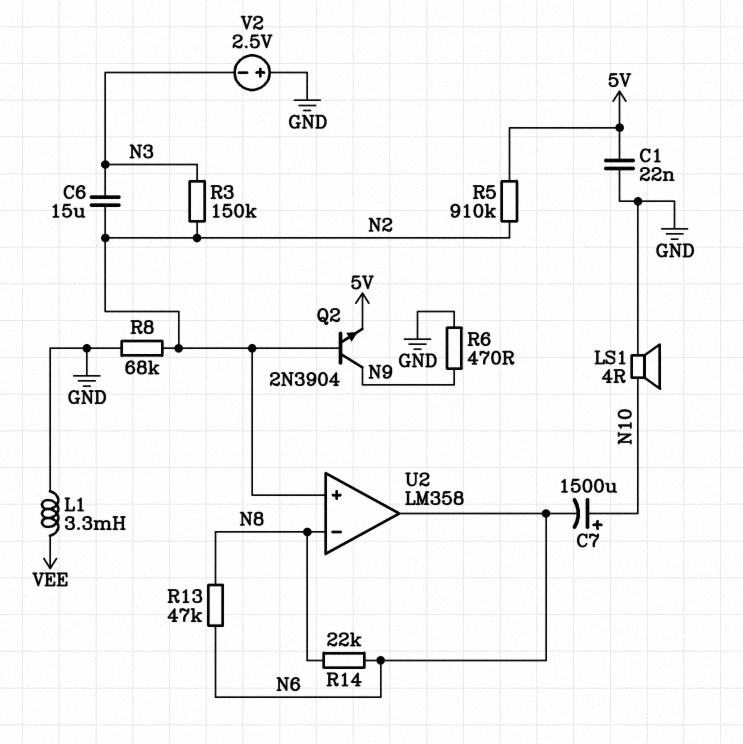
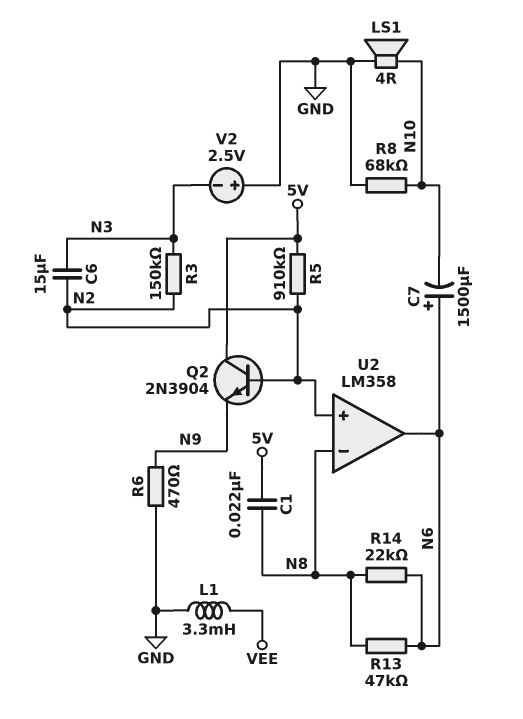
C1: 22nF (5V, GND) -> 22nF (5V, N8)
C7: 1500uF (plus N10, minus N6) -> 1500uF (plus N6, minus N10)
Q2: NPN 2N3904 (B N2, C N9, E 5V) -> NPN 2N3904 (B N2, C 5V, E N9)
R8: 68k (GND, N2) -> 68k (GND, N10)

